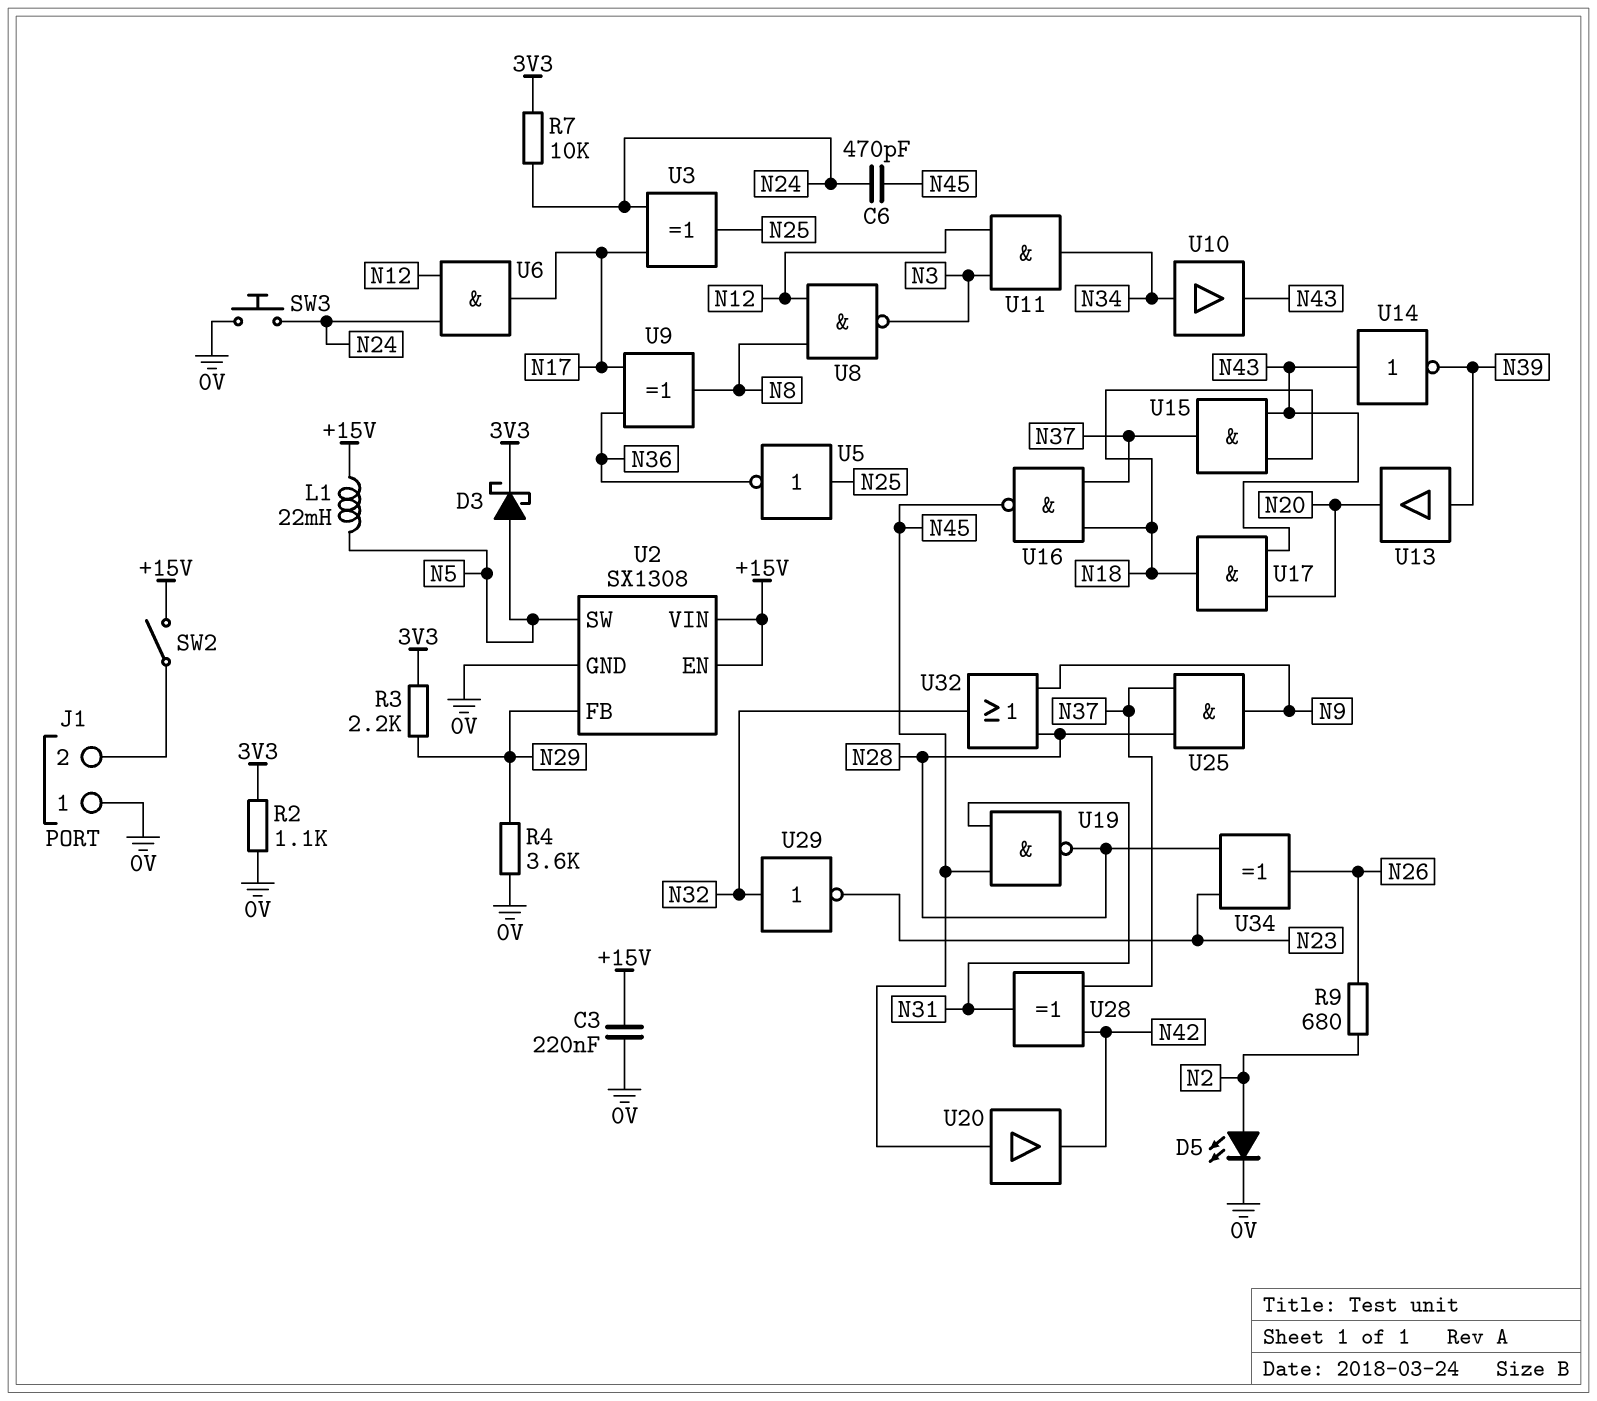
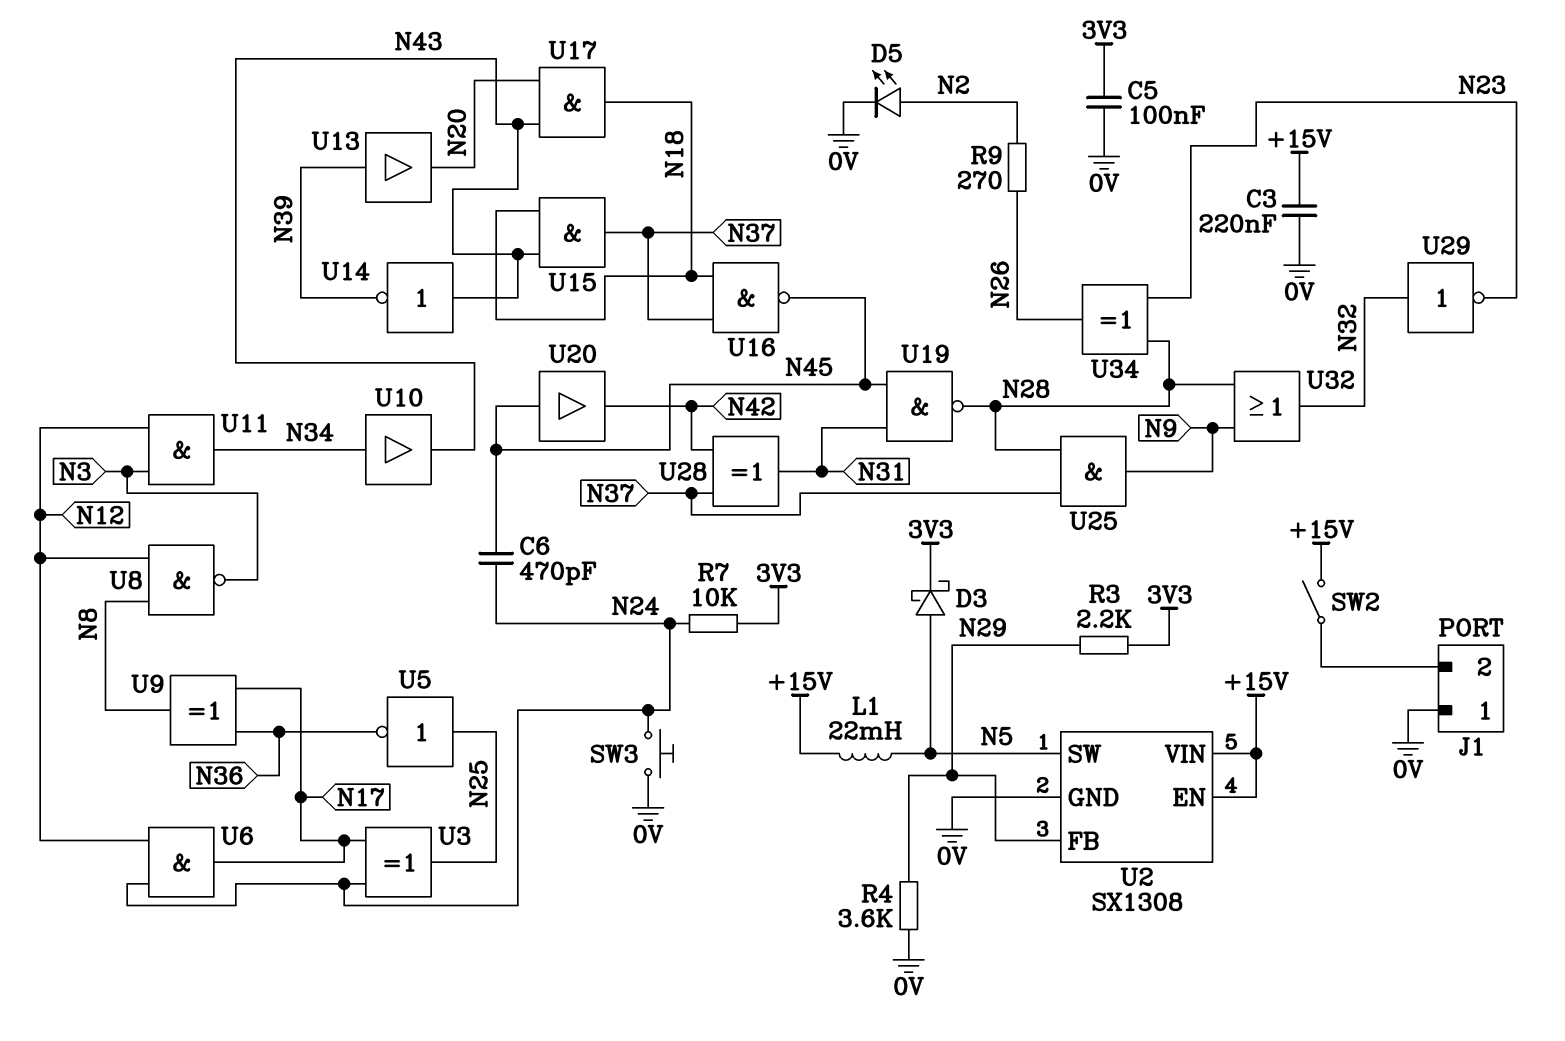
C5: none -> 100nF (0V, 3V3)
R2: 1.1k (0V, 3V3) -> none
R9: 680 (N2, N26) -> 270 (N2, N26)

